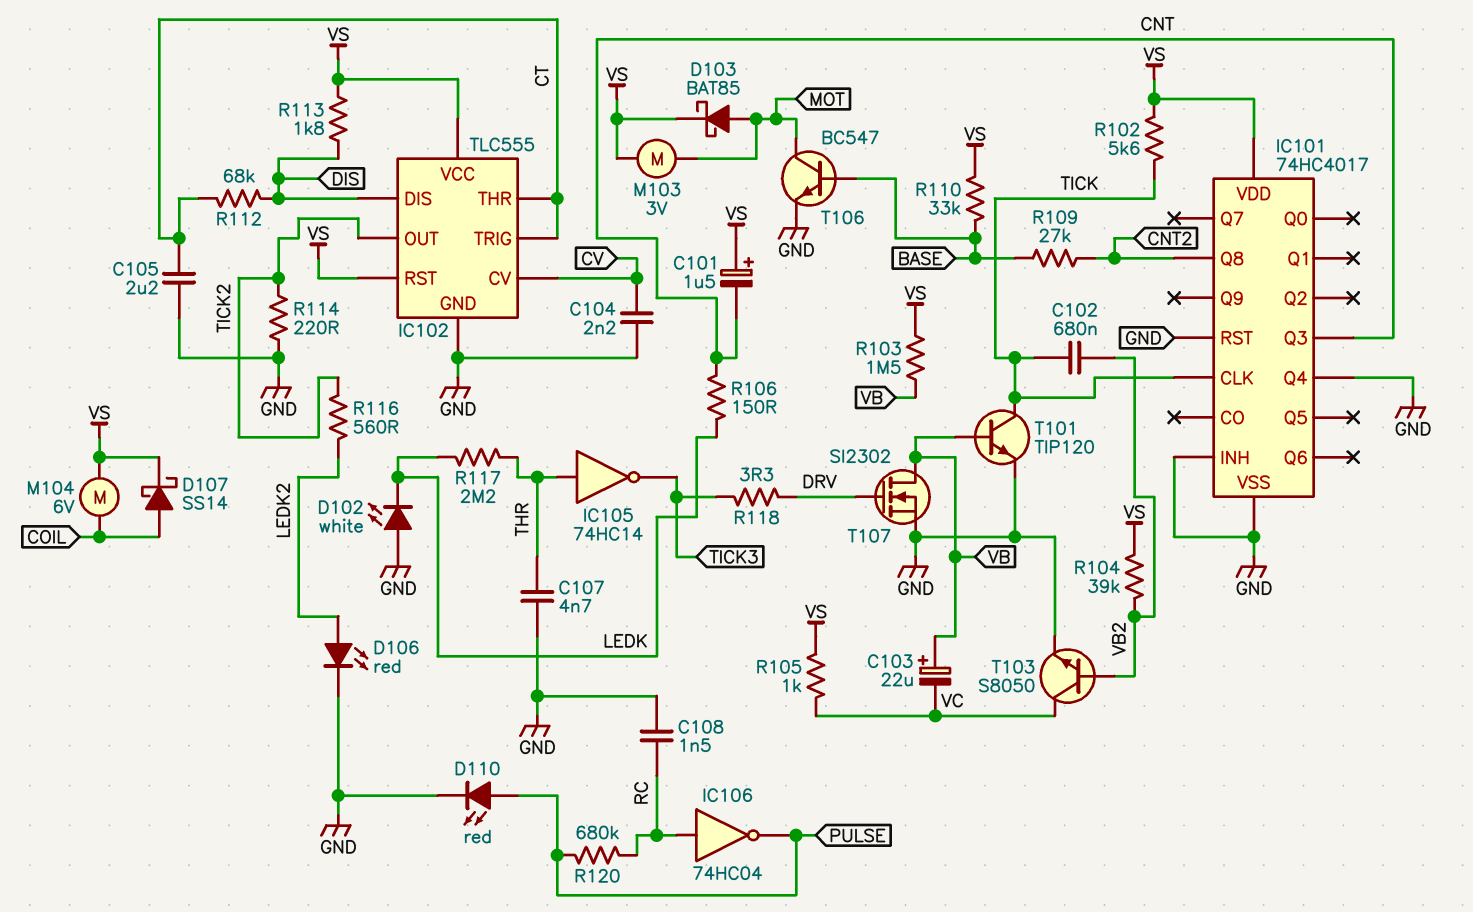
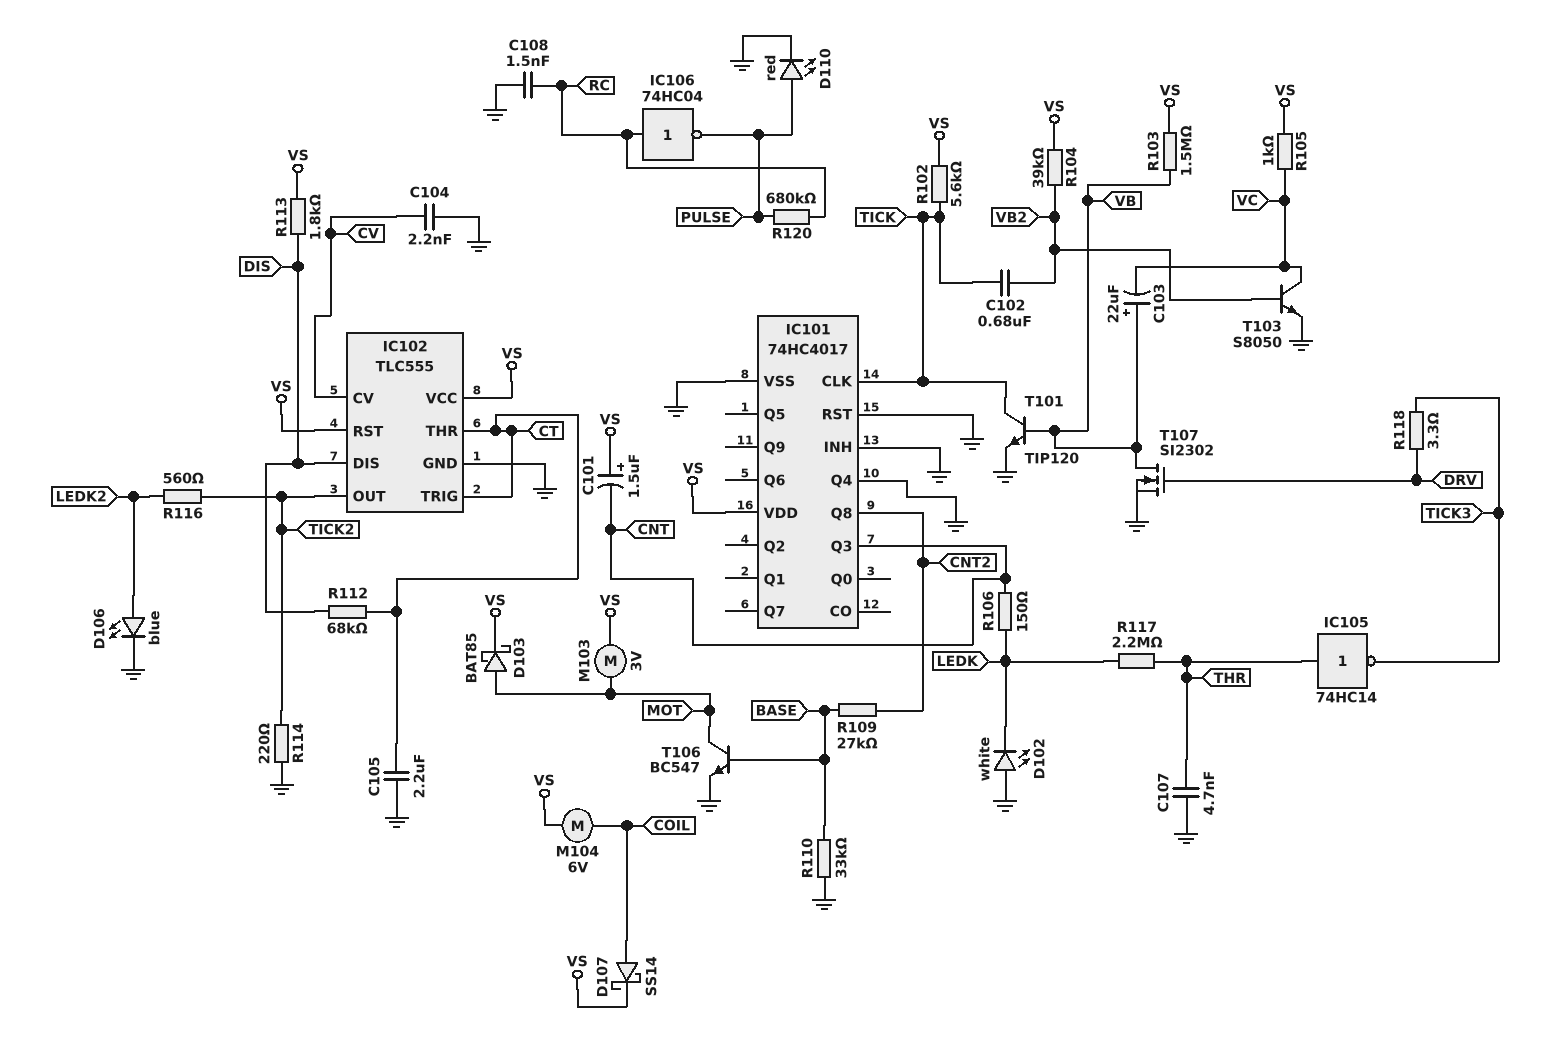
D106: LED red (A LEDK2, K GND) -> LED blue (A LEDK2, K GND)
R110: 33k (BASE, VS) -> 33k (BASE, GND)

